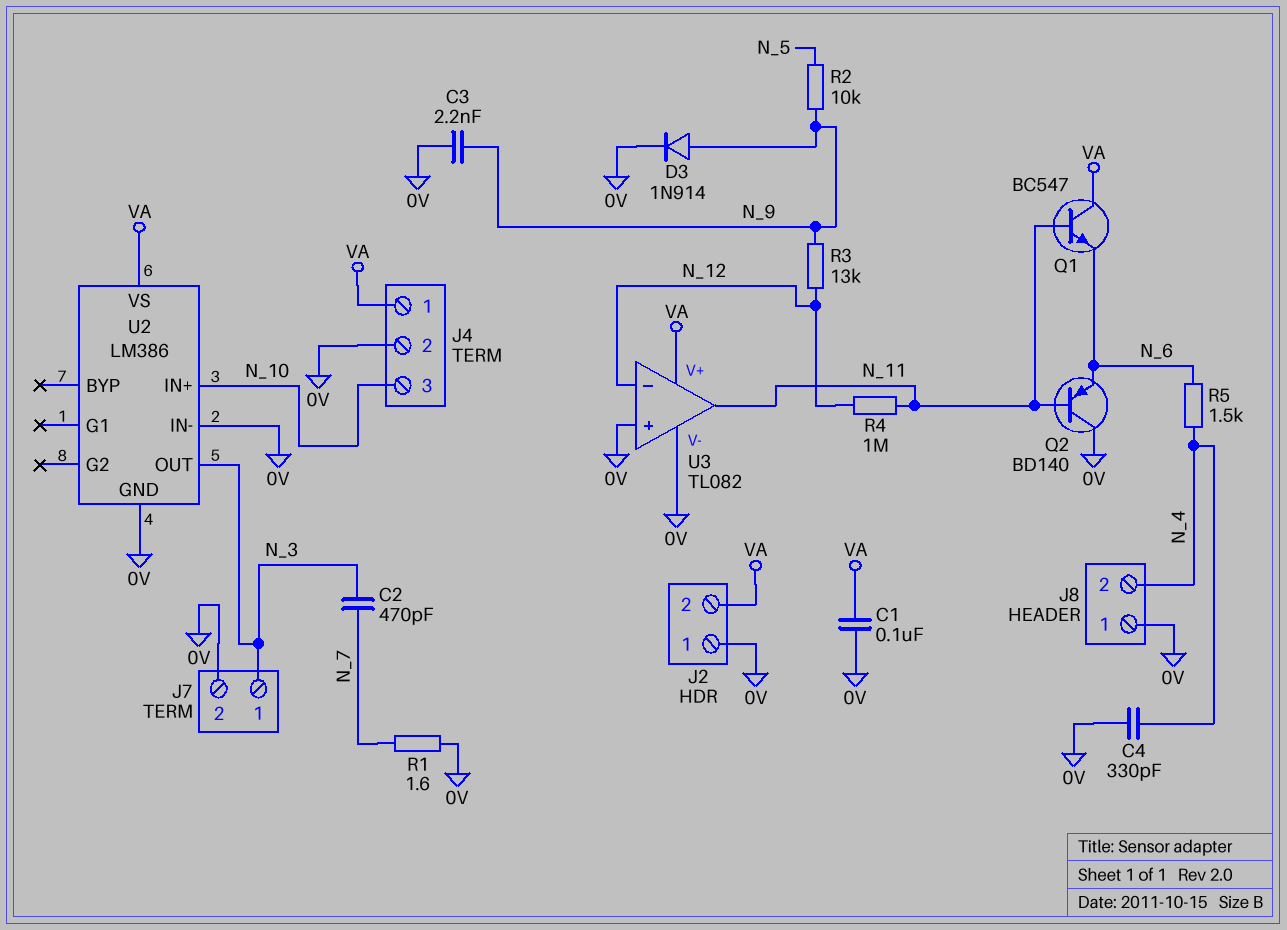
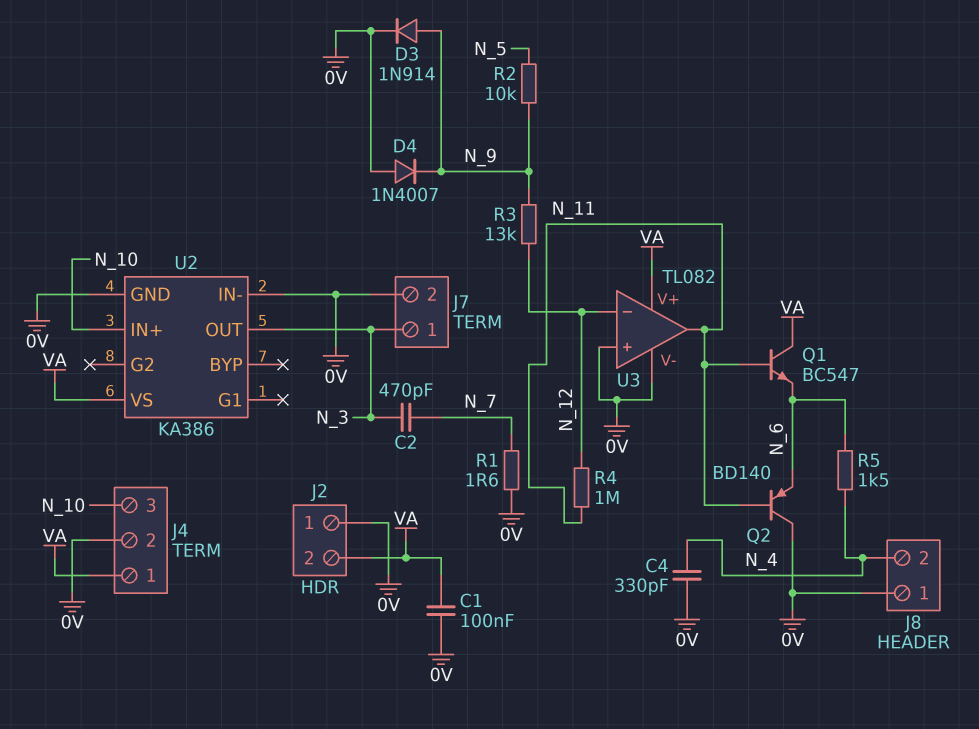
C3: 2.2nF (0V, N_9) -> none
D4: none -> diode 1N4007 (A 0V, K N_9)
U2: LM386 -> KA386

